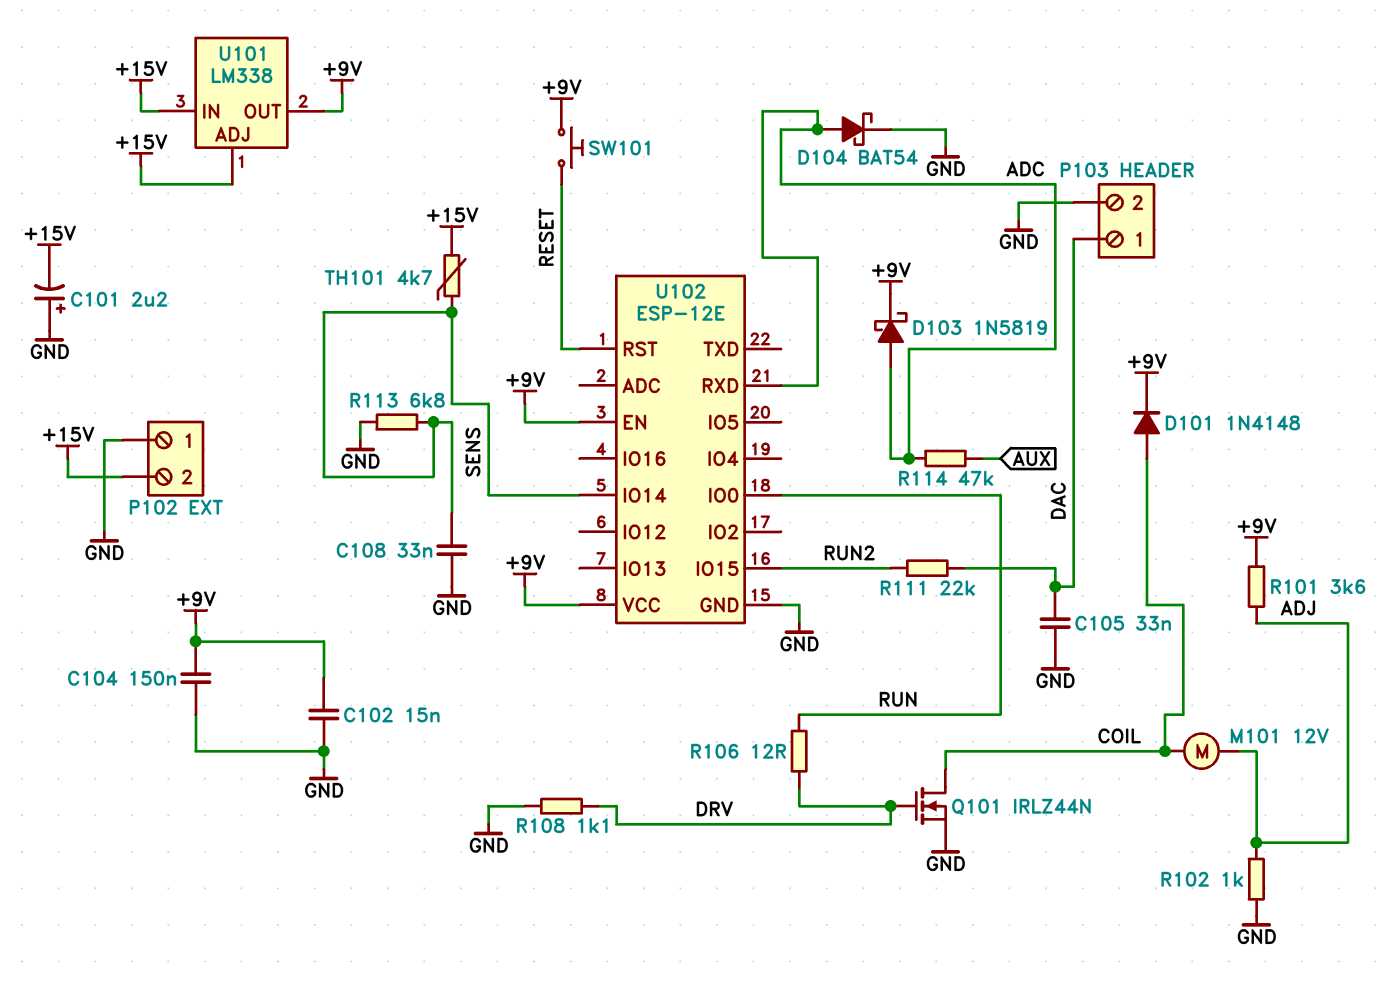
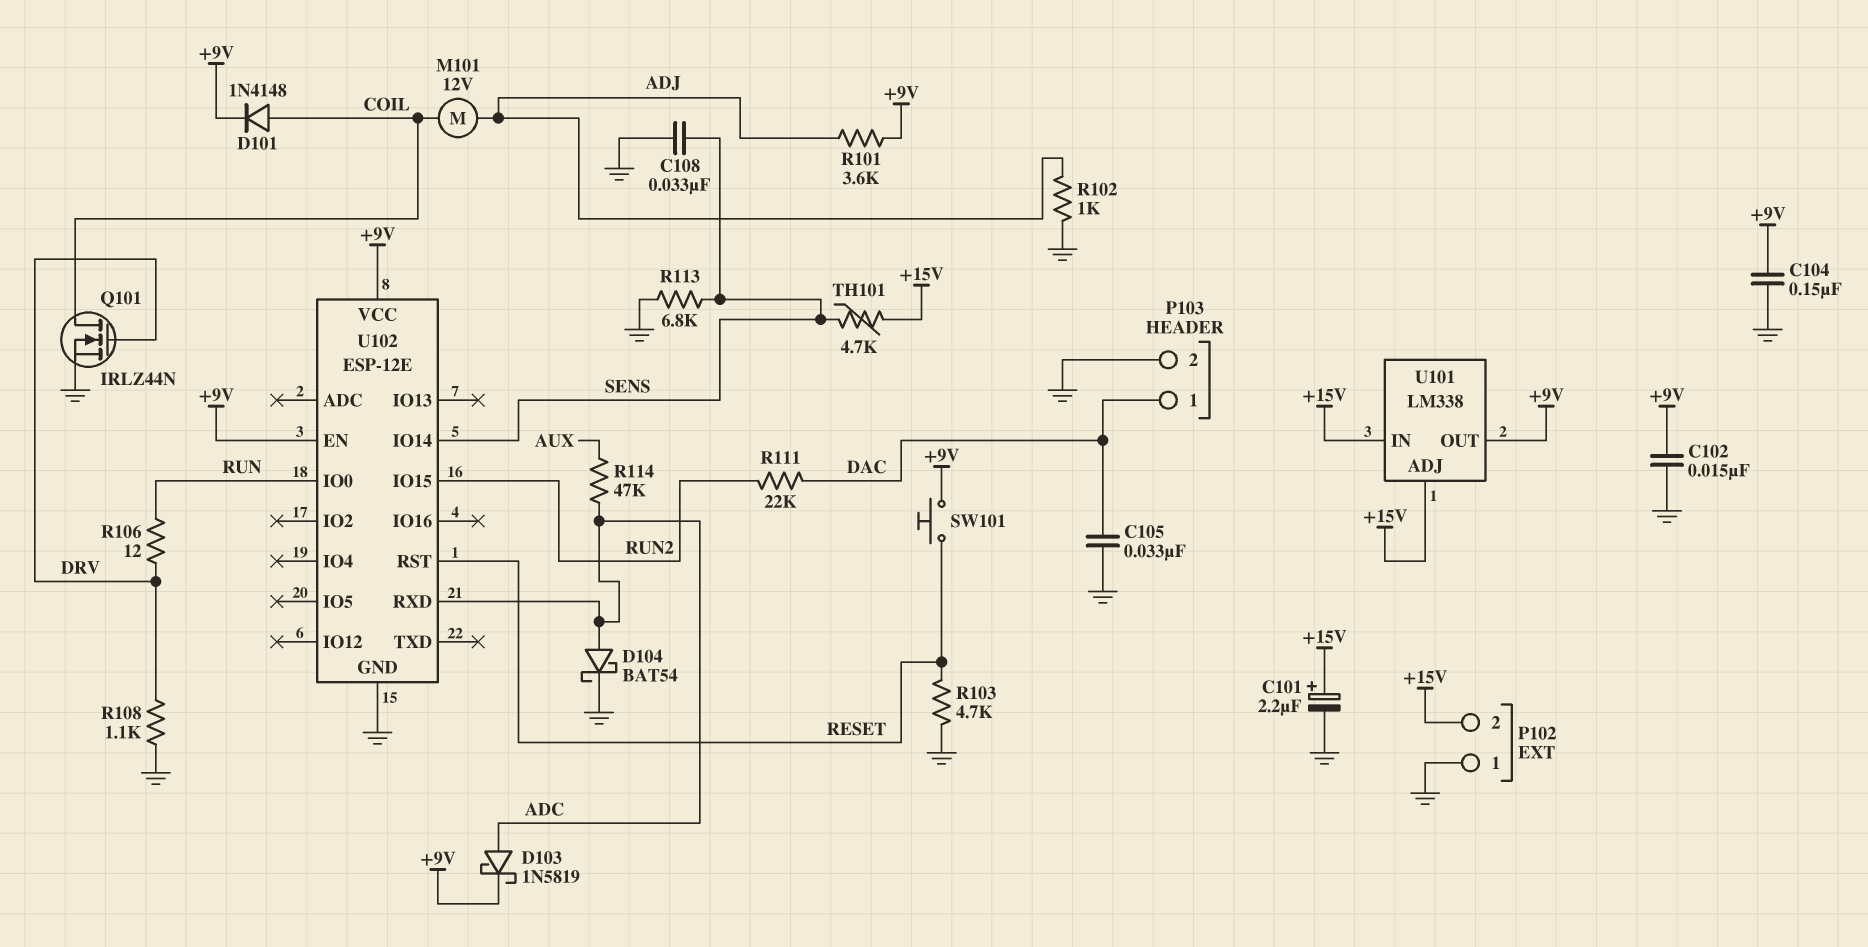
C101: 2.2uF (plus GND, minus +15V) -> 2.2uF (plus +15V, minus GND)
R103: none -> 4.7k (GND, RESET)

